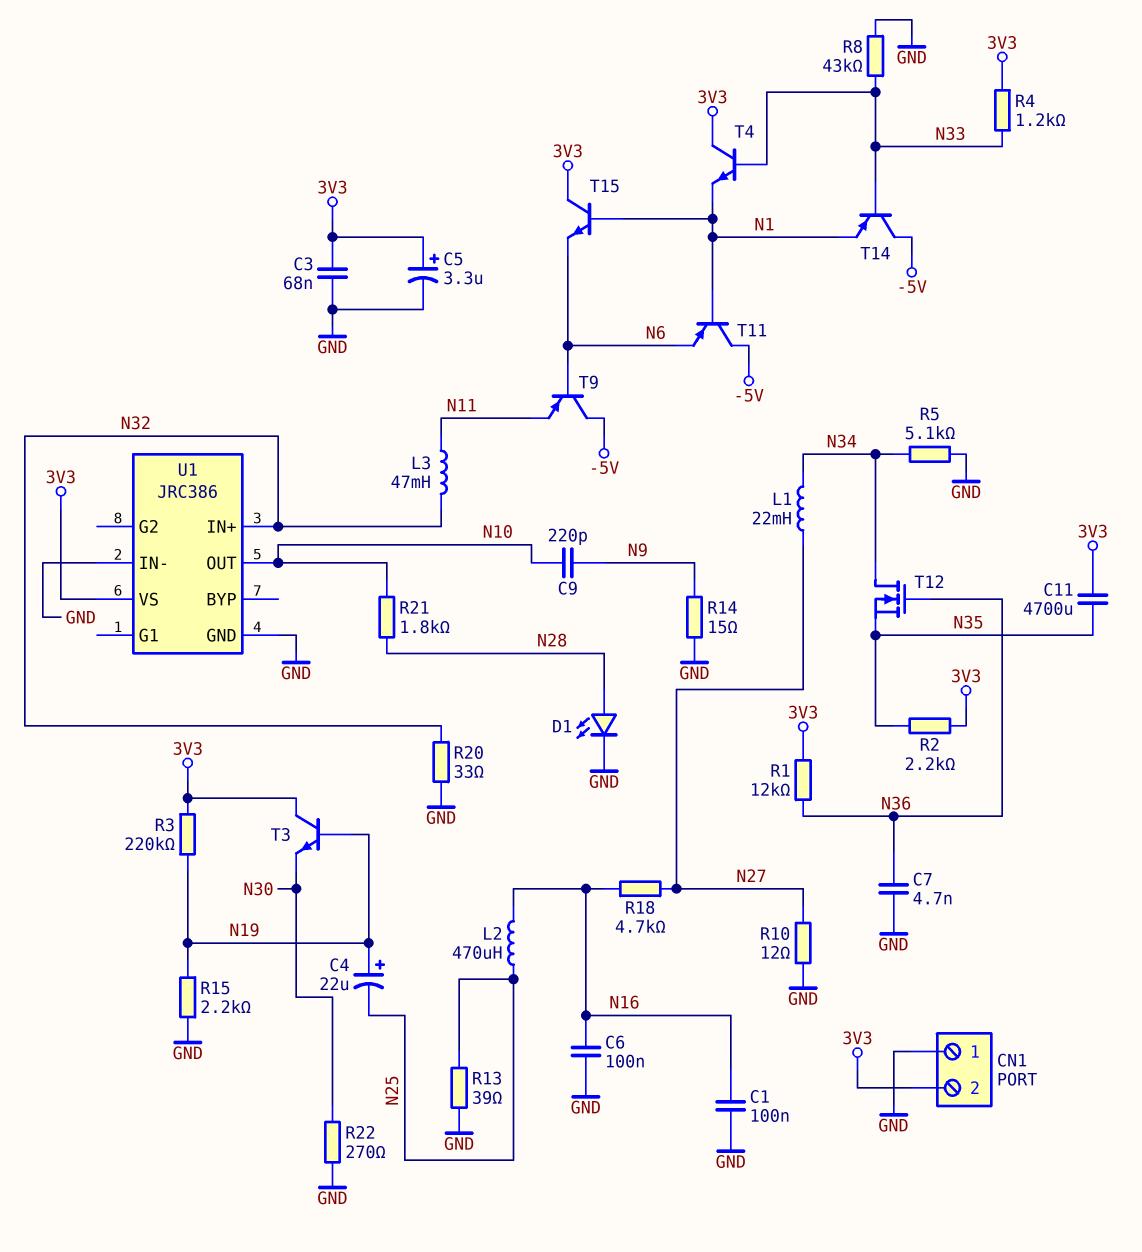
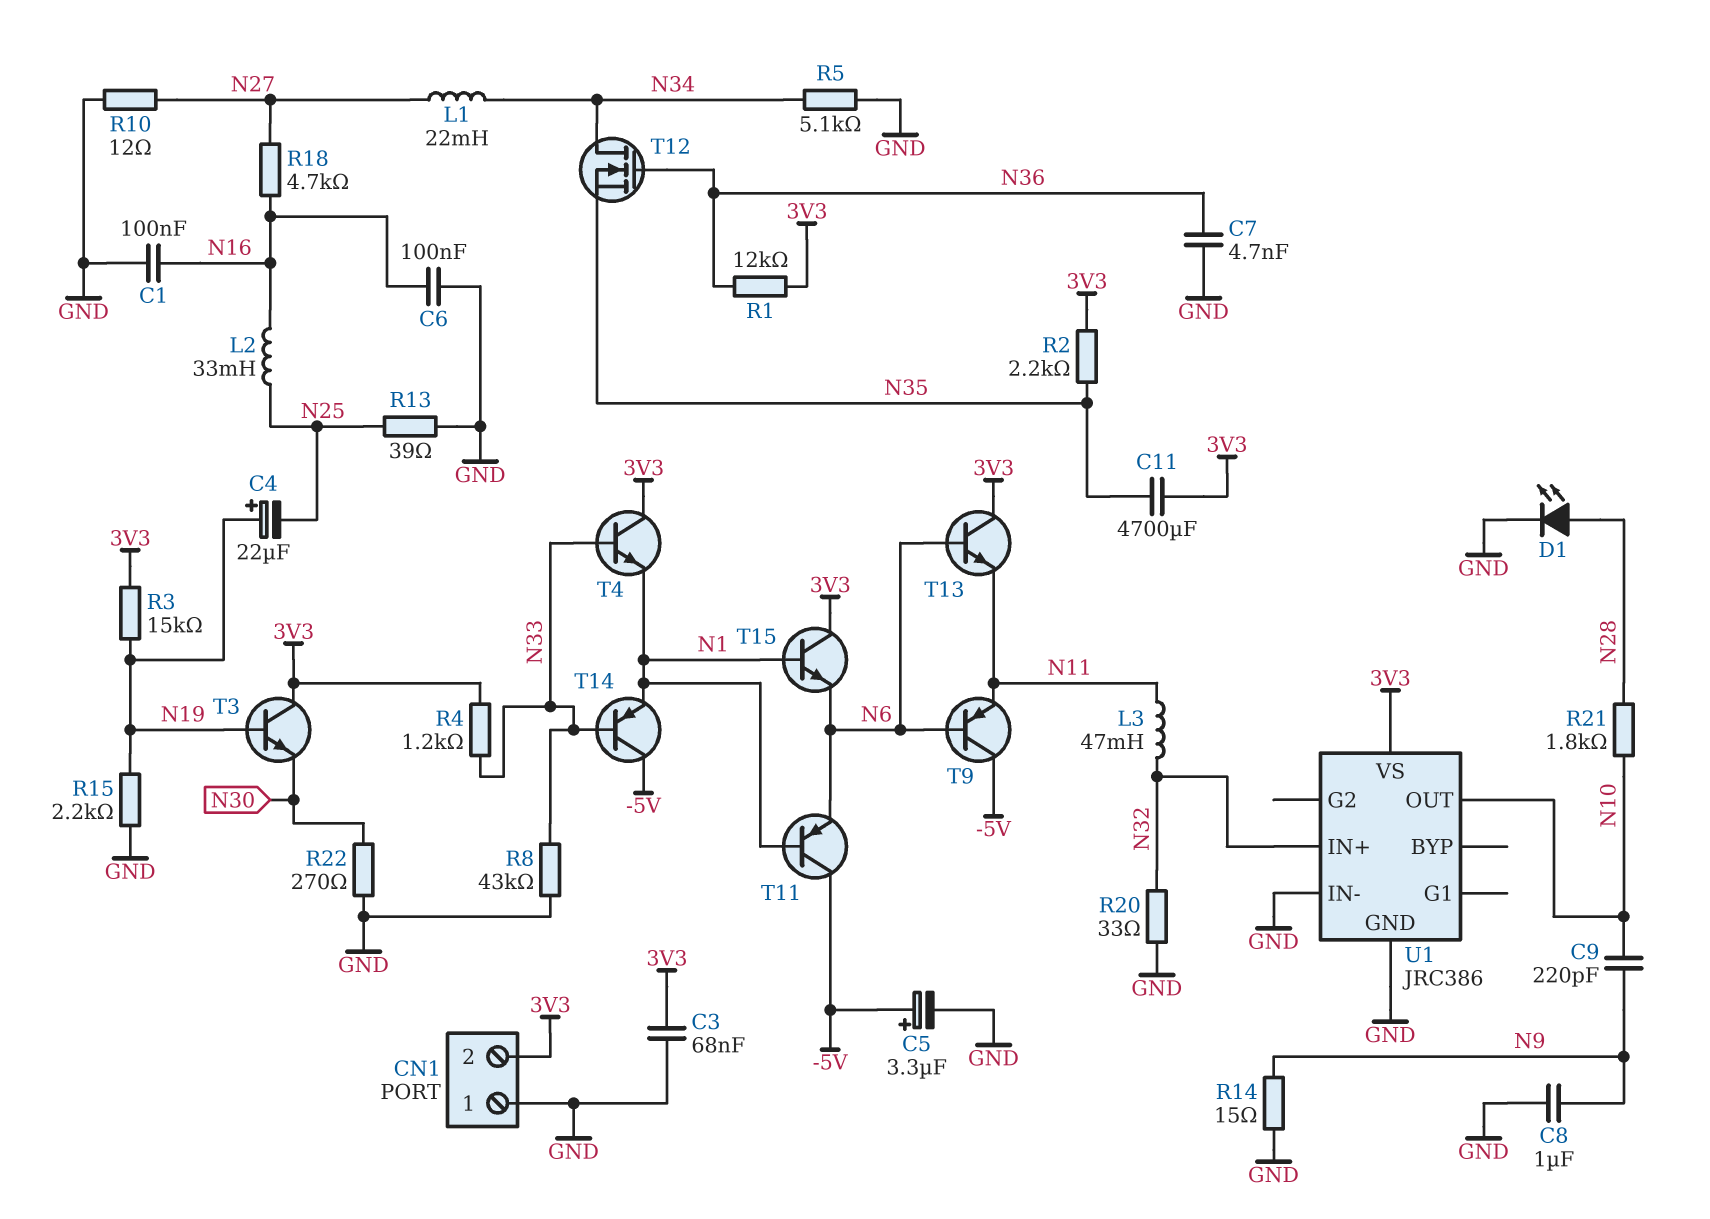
C5: 3.3uF (plus 3V3, minus GND) -> 3.3uF (plus -5V, minus GND)
C8: none -> 1uF (GND, N9)
L2: 470uH (N16, N25) -> 33mH (N16, N25)
R3: 220k (3V3, N19) -> 15k (3V3, N19)
T13: none -> NPN (B N6, C 3V3, E N11)

